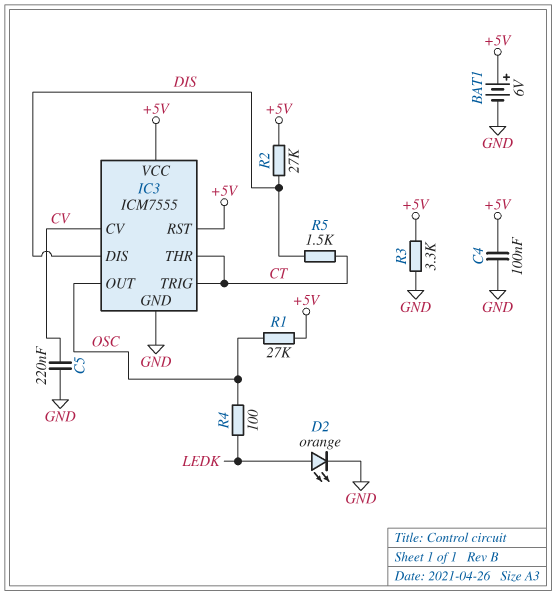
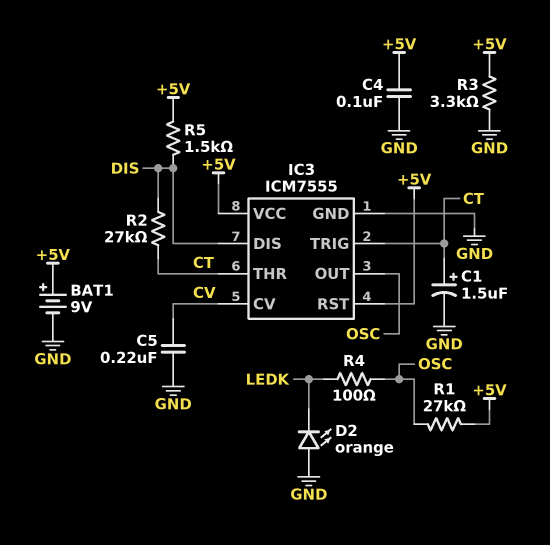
BAT1: 6V (plus +5V, minus GND) -> 9V (plus +5V, minus GND)
C1: none -> 1.5uF (plus CT, minus GND)
D2: LED orange (A LEDK, K GND) -> LED orange (A GND, K LEDK)
R2: 27k (+5V, DIS) -> 27k (CT, DIS)
R5: 1.5k (CT, DIS) -> 1.5k (+5V, DIS)

